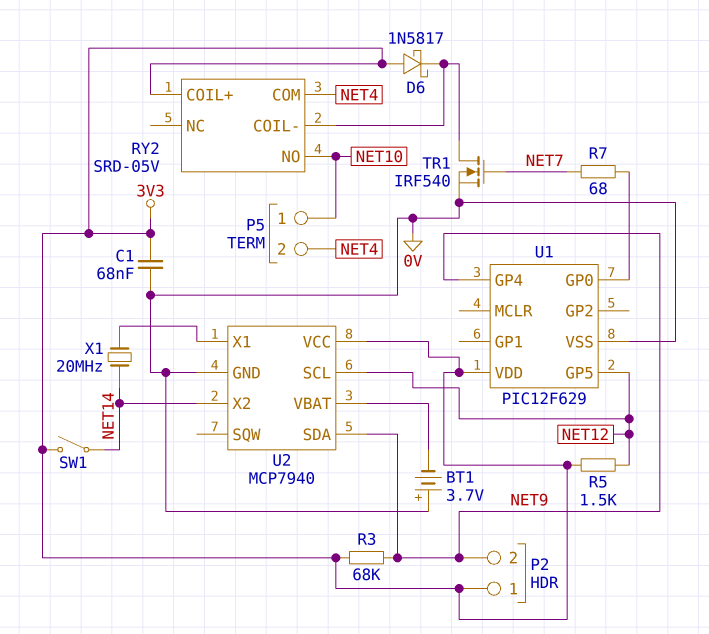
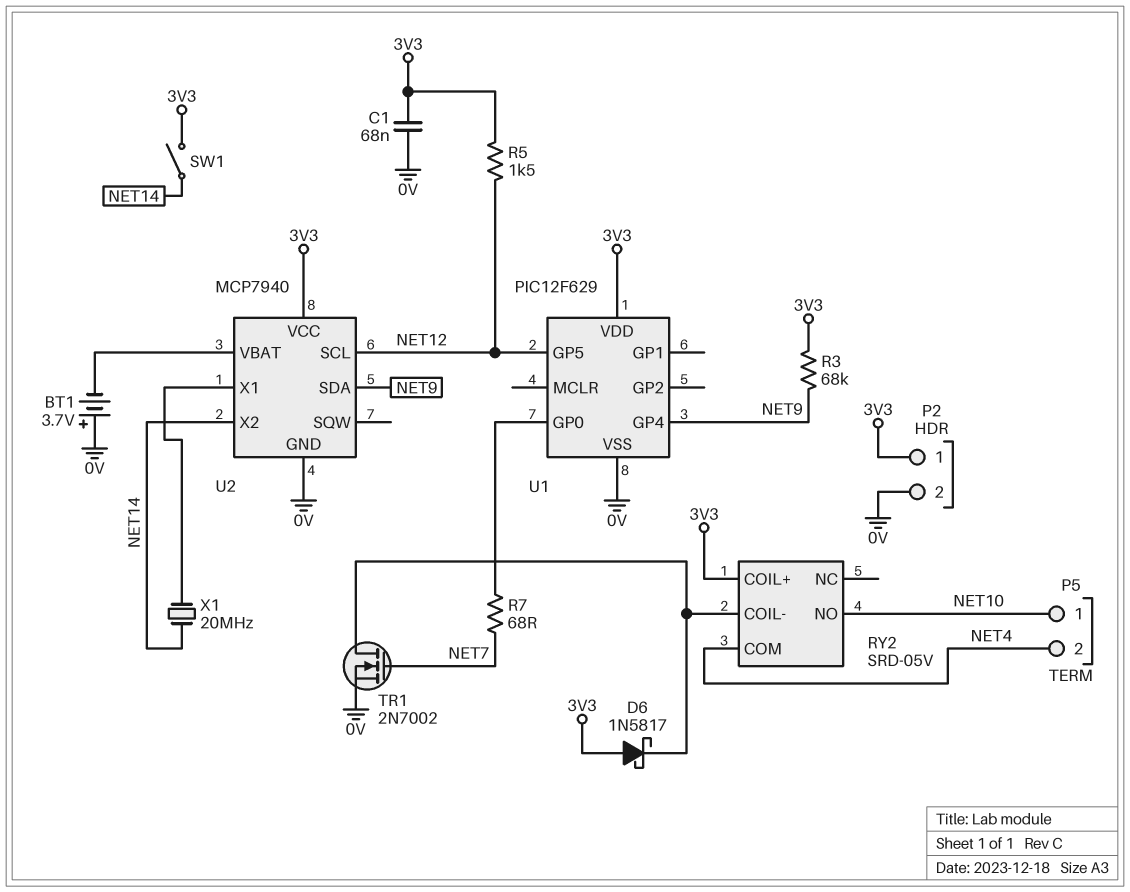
P2 pin 2: NET9 -> 0V
TR1: NMOS IRF540 (G NET7, D RY2/COIL-, S 0V) -> NMOS 2N7002 (G NET7, D RY2/COIL-, S 0V)

